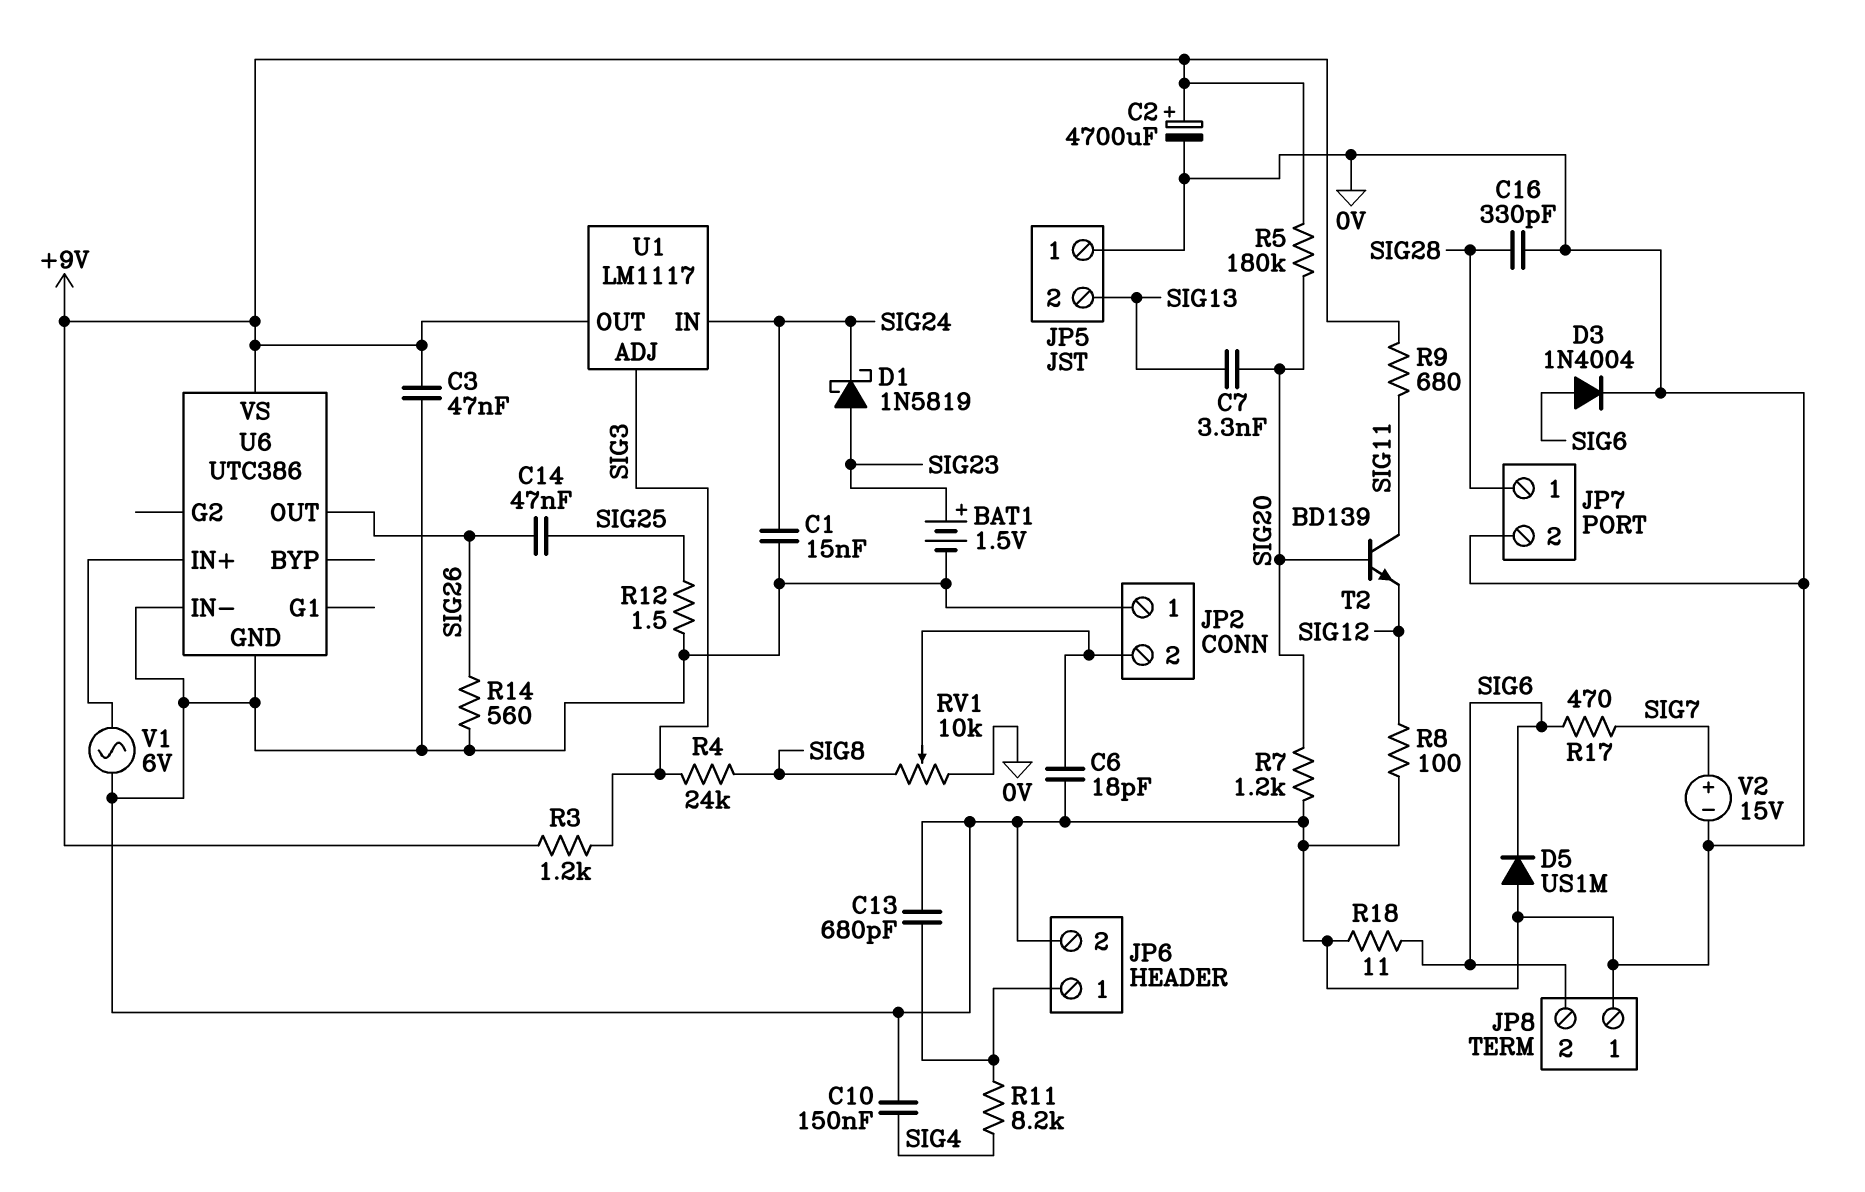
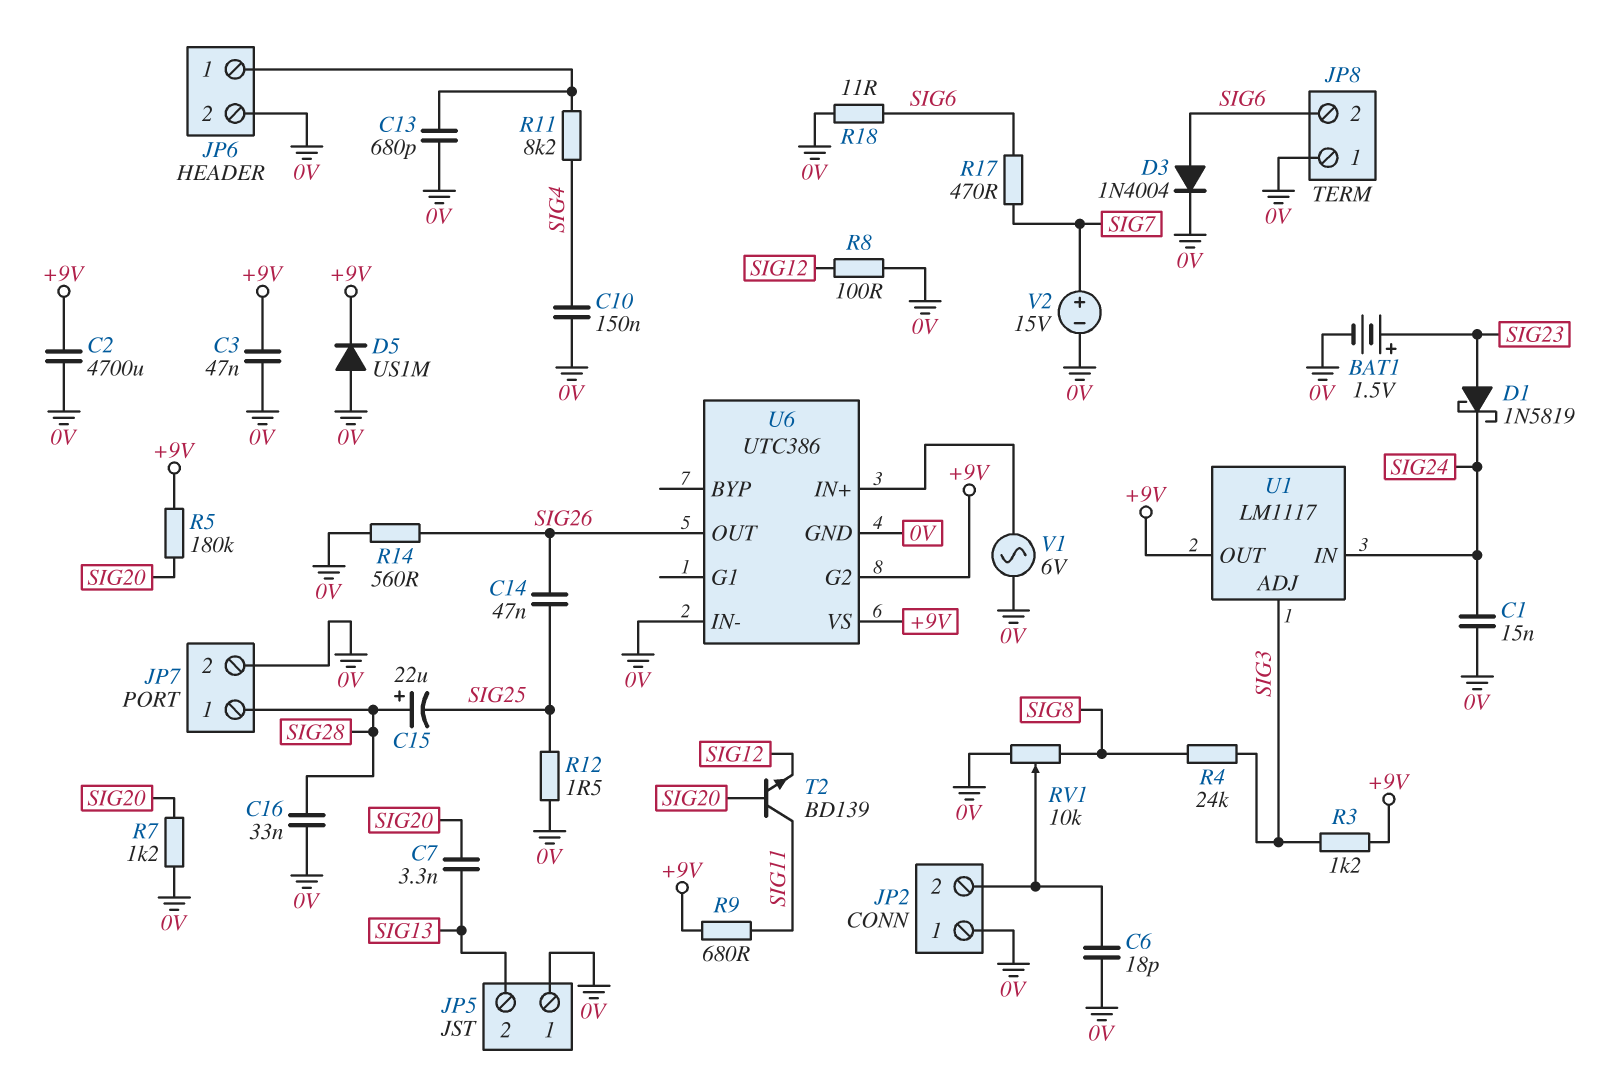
C2: 4700uF (plus +9V, minus 0V) -> 4700uF (+9V, 0V)
C15: none -> 22uF (plus SIG28, minus SIG25)
C16: 330pF (0V, SIG28) -> 33nF (0V, SIG28)
D5: diode US1M (A 0V, K SIG6) -> diode US1M (A 0V, K +9V)
U6 pin G2: none -> +9V

